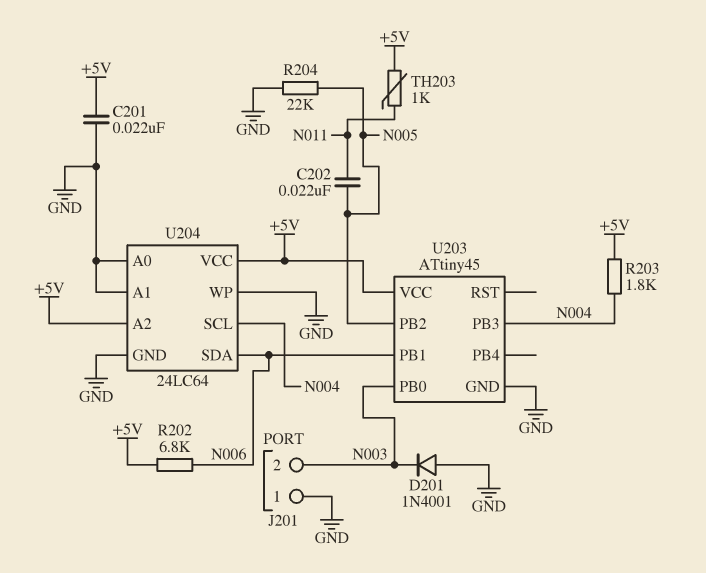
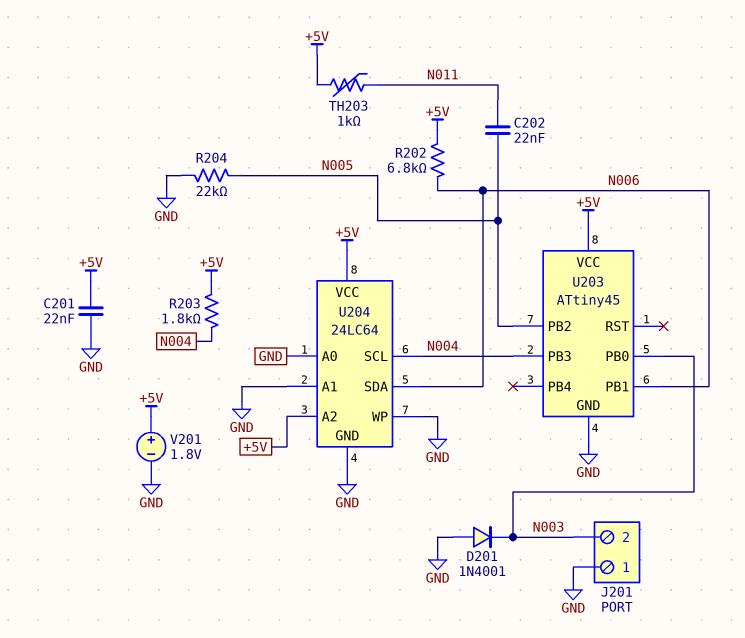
V201: none -> 1.8V (plus +5V, minus GND)

